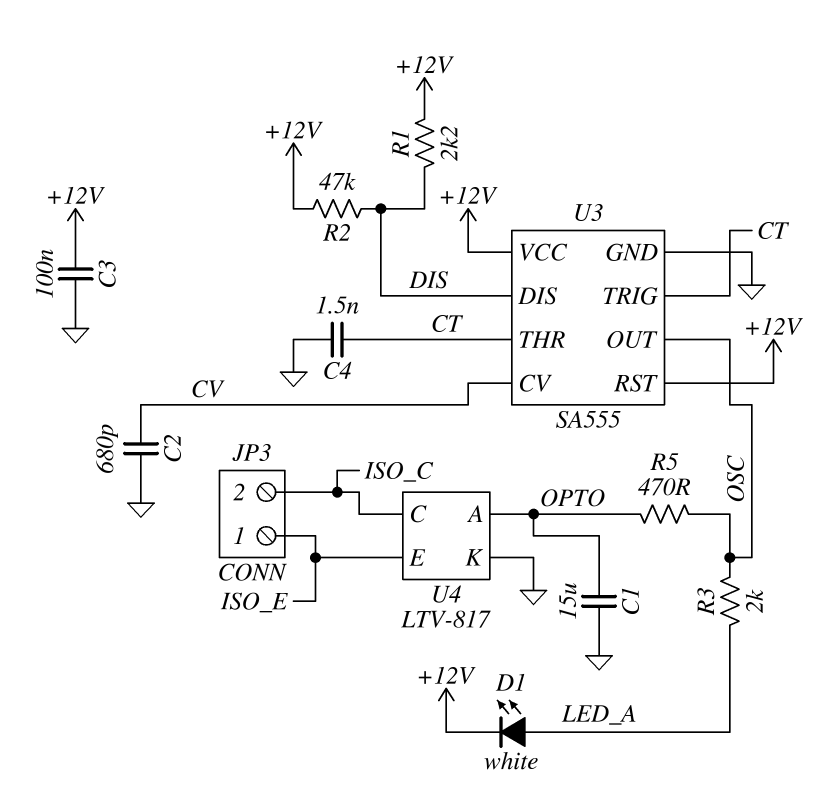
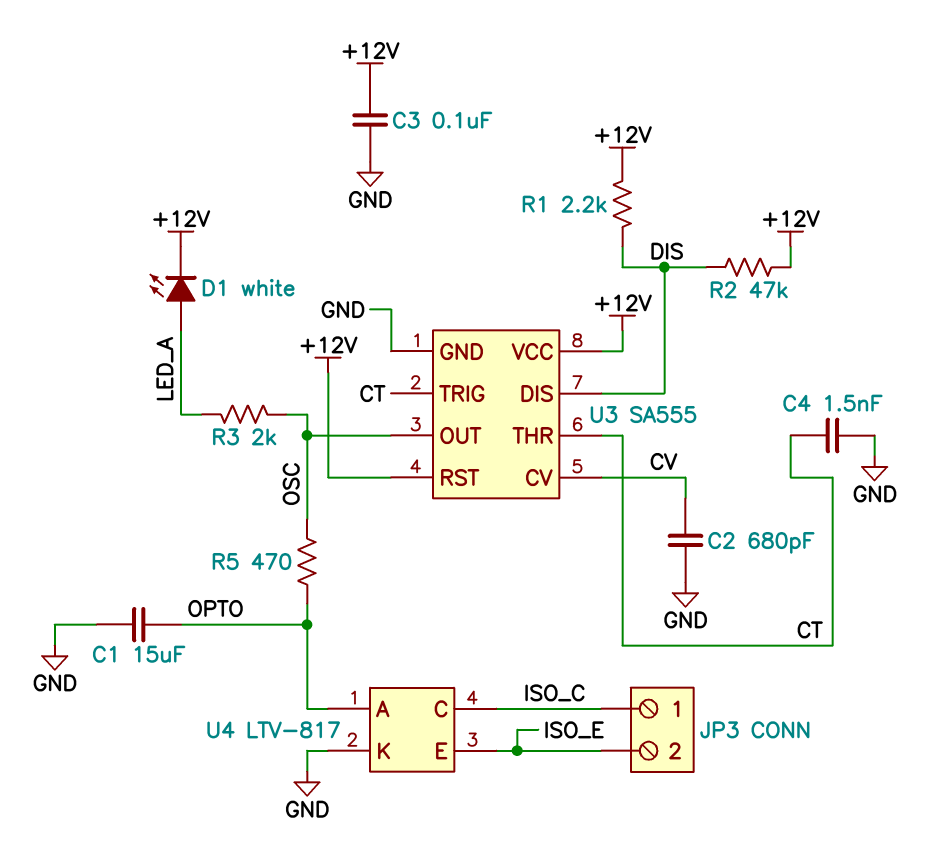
JP3 pin 1: ISO_E -> ISO_C
JP3 pin 2: ISO_C -> ISO_E

